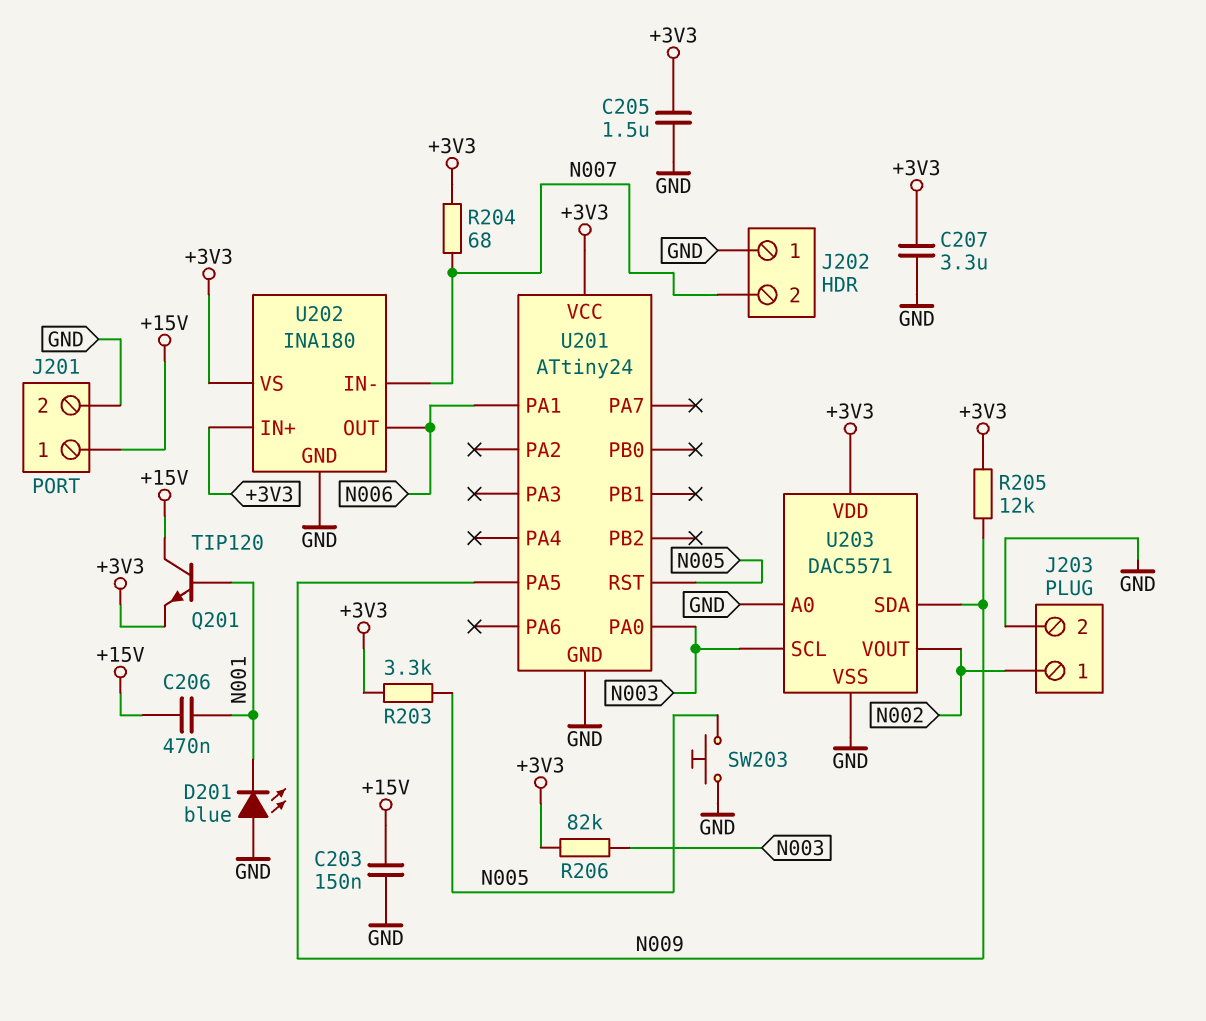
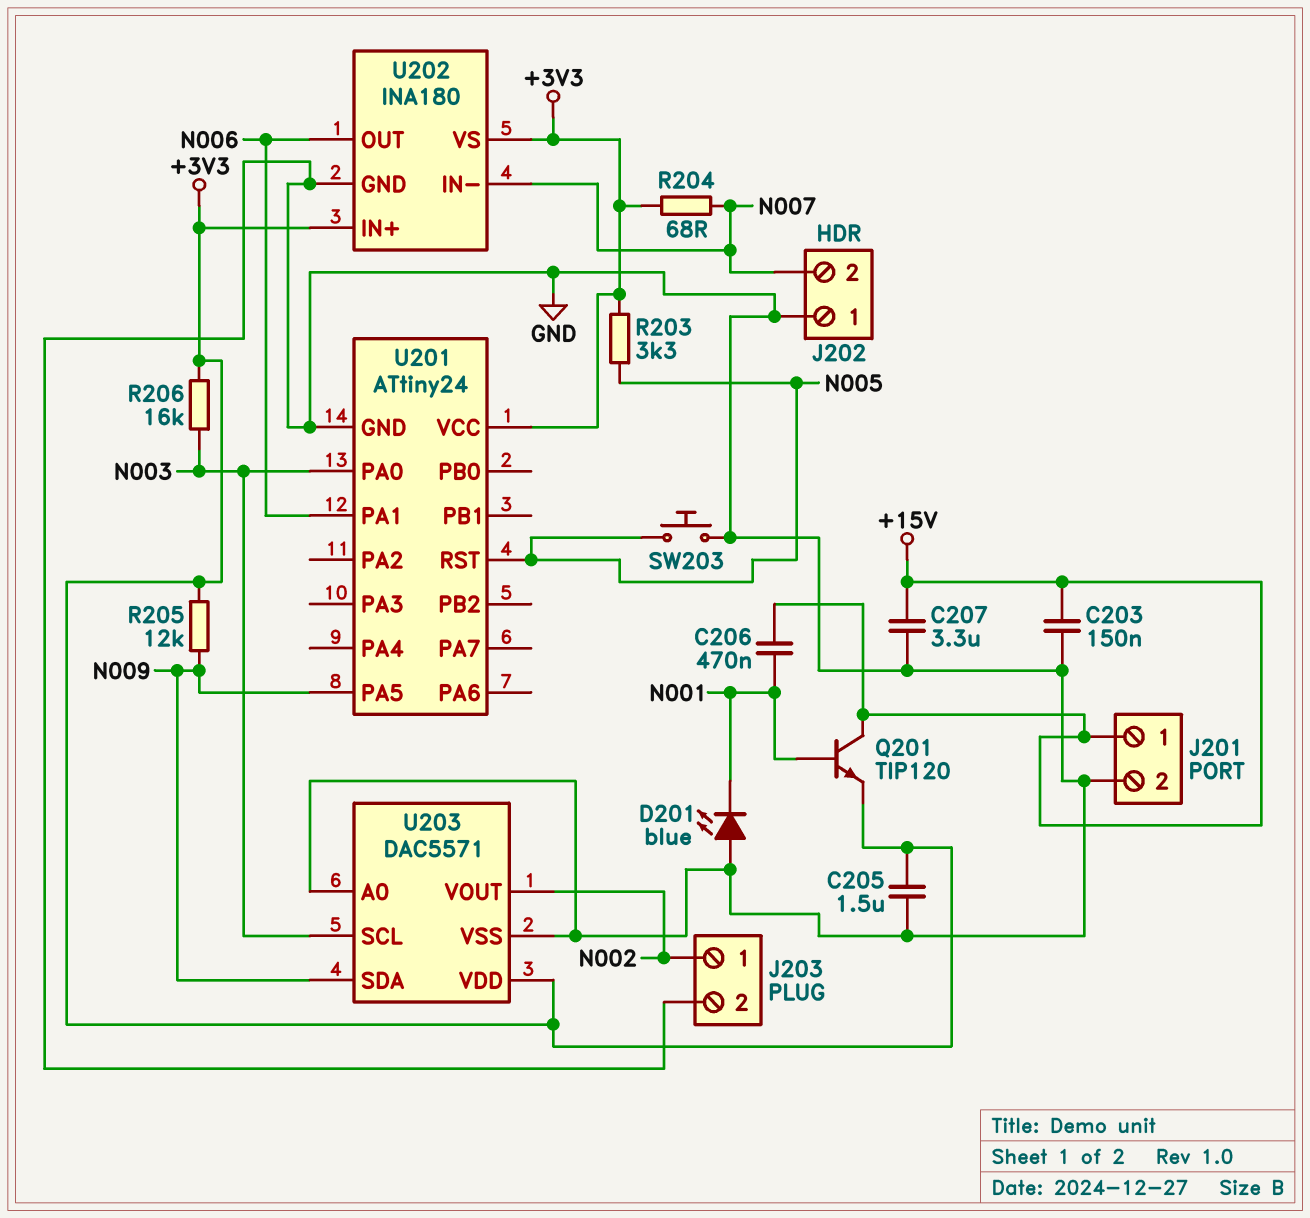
C207: 3.3uF (+3V3, GND) -> 3.3uF (+15V, GND)
R206: 82k (+3V3, N003) -> 16k (+3V3, N003)

